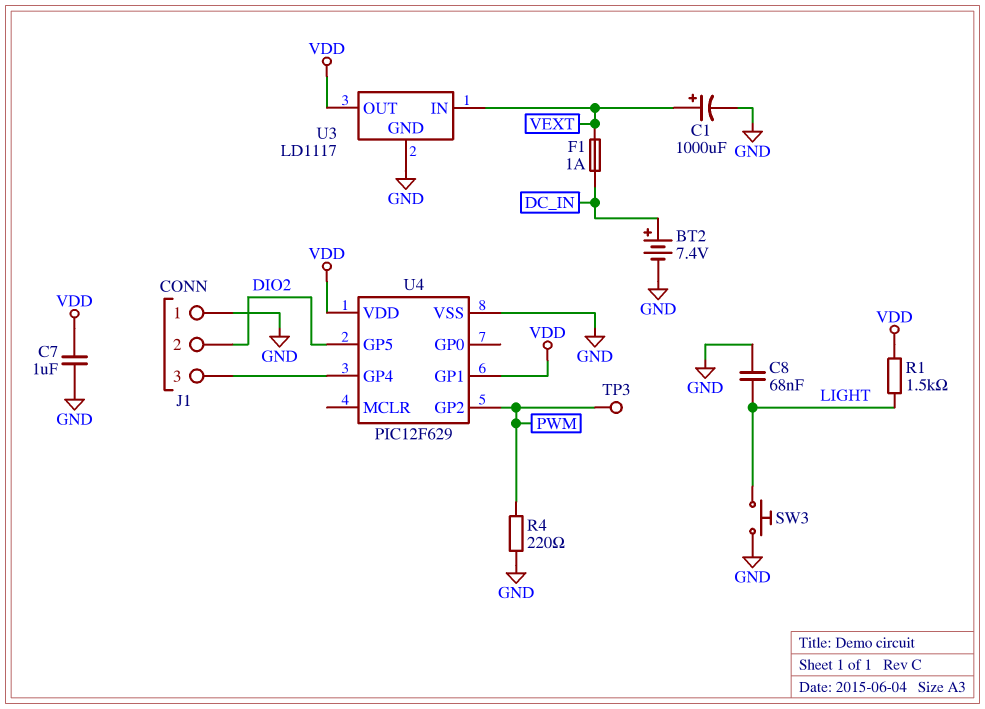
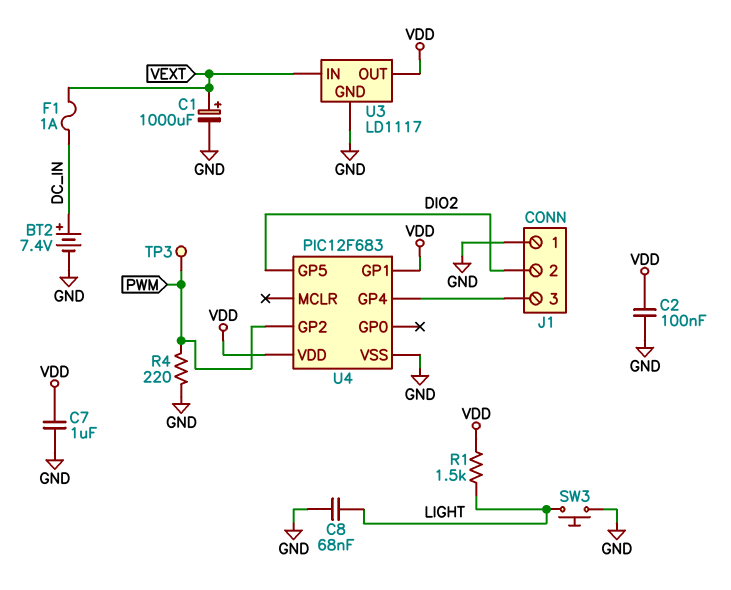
C2: none -> 100nF (GND, VDD)
U4: PIC12F629 -> PIC12F683

